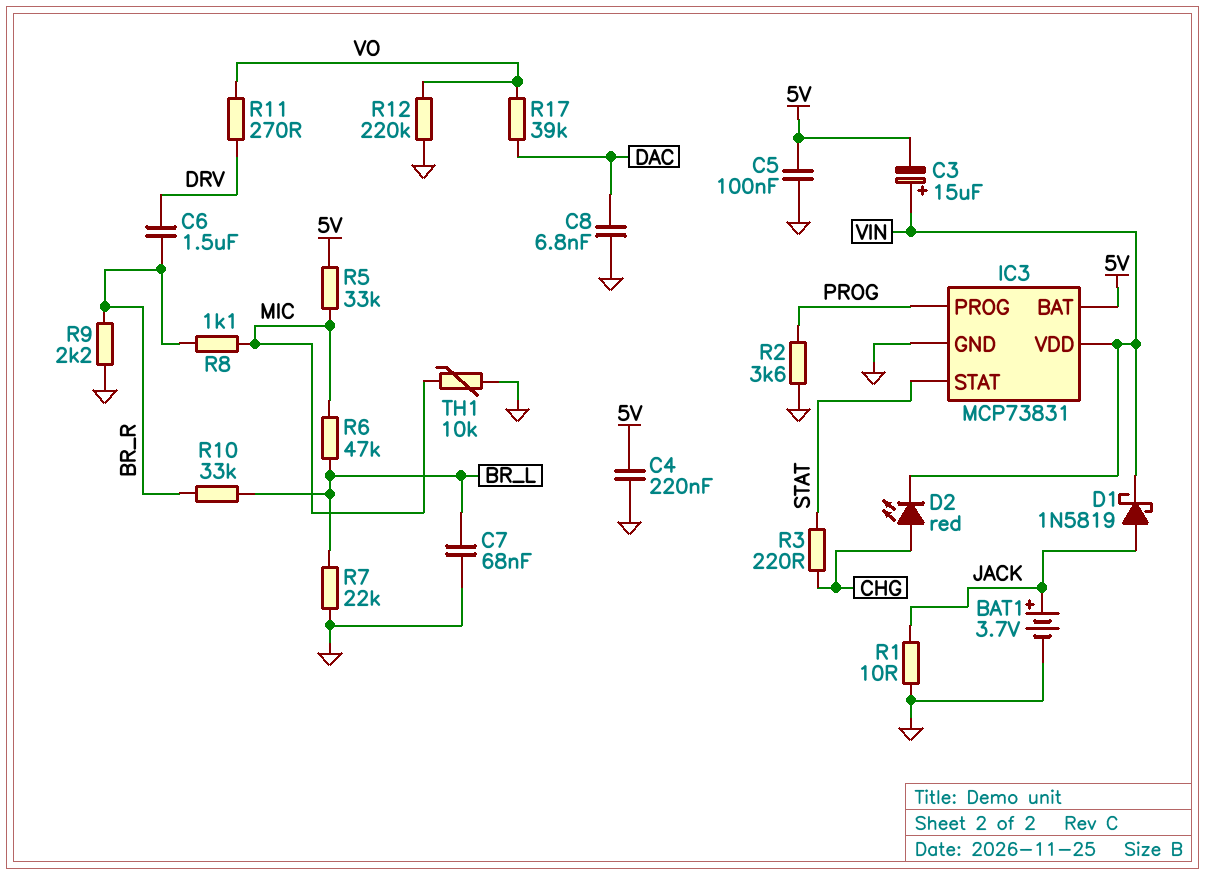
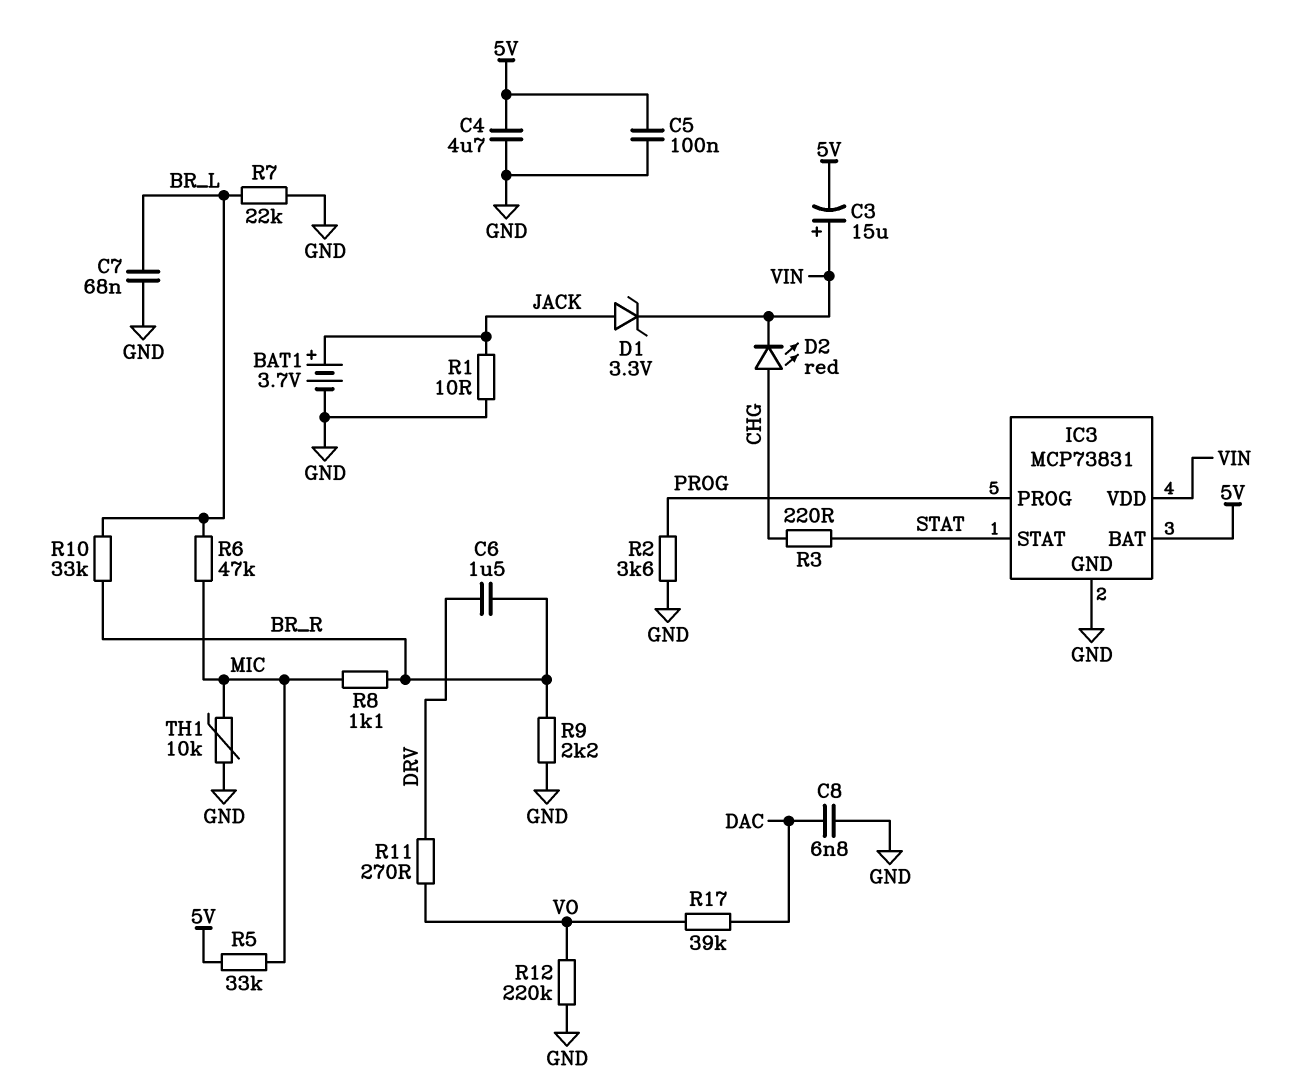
C4: 220nF (5V, GND) -> 4.7uF (5V, GND)
D1: schottky 1N5819 (A JACK, K VIN) -> zener 3.3V (A JACK, K VIN)

